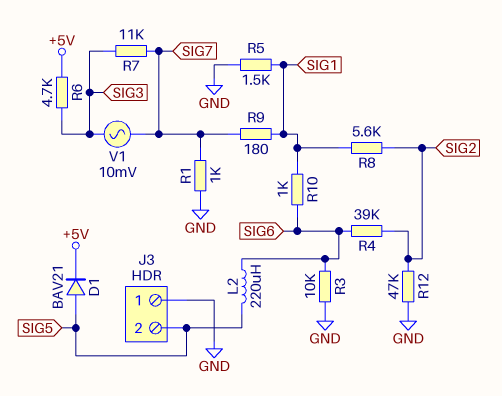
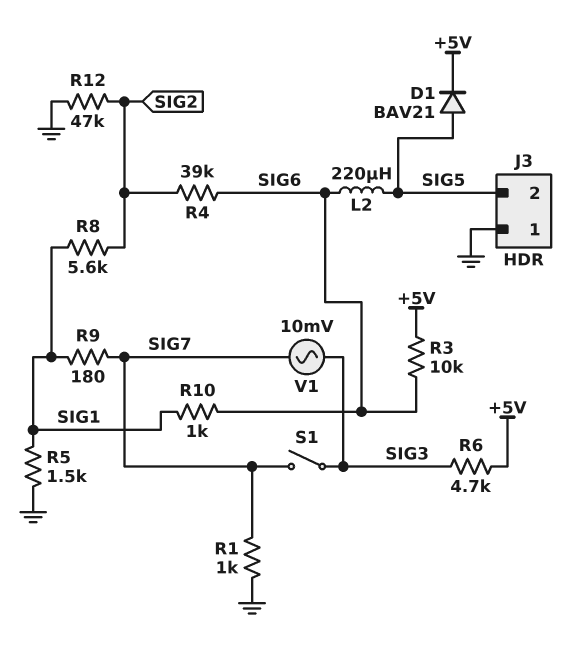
R3: 10k (GND, SIG6) -> 10k (+5V, SIG6)
R7: 11k (SIG3, SIG7) -> none
S1: none -> switch (SIG3, SIG7)

